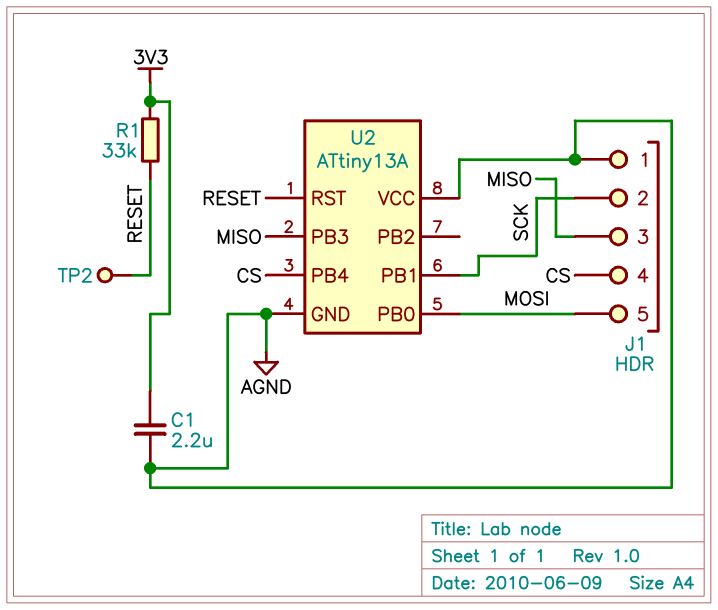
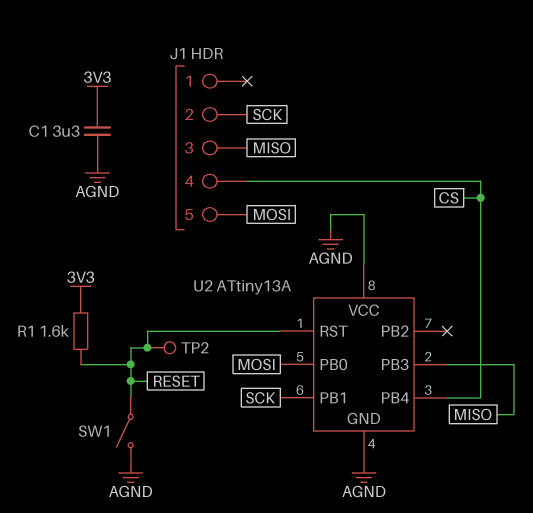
C1: 2.2uF (3V3, AGND) -> 3.3uF (3V3, AGND)
J1 pin 1: AGND -> none
R1: 33k (3V3, RESET) -> 1.6k (3V3, RESET)
SW1: none -> switch (AGND, RESET)

